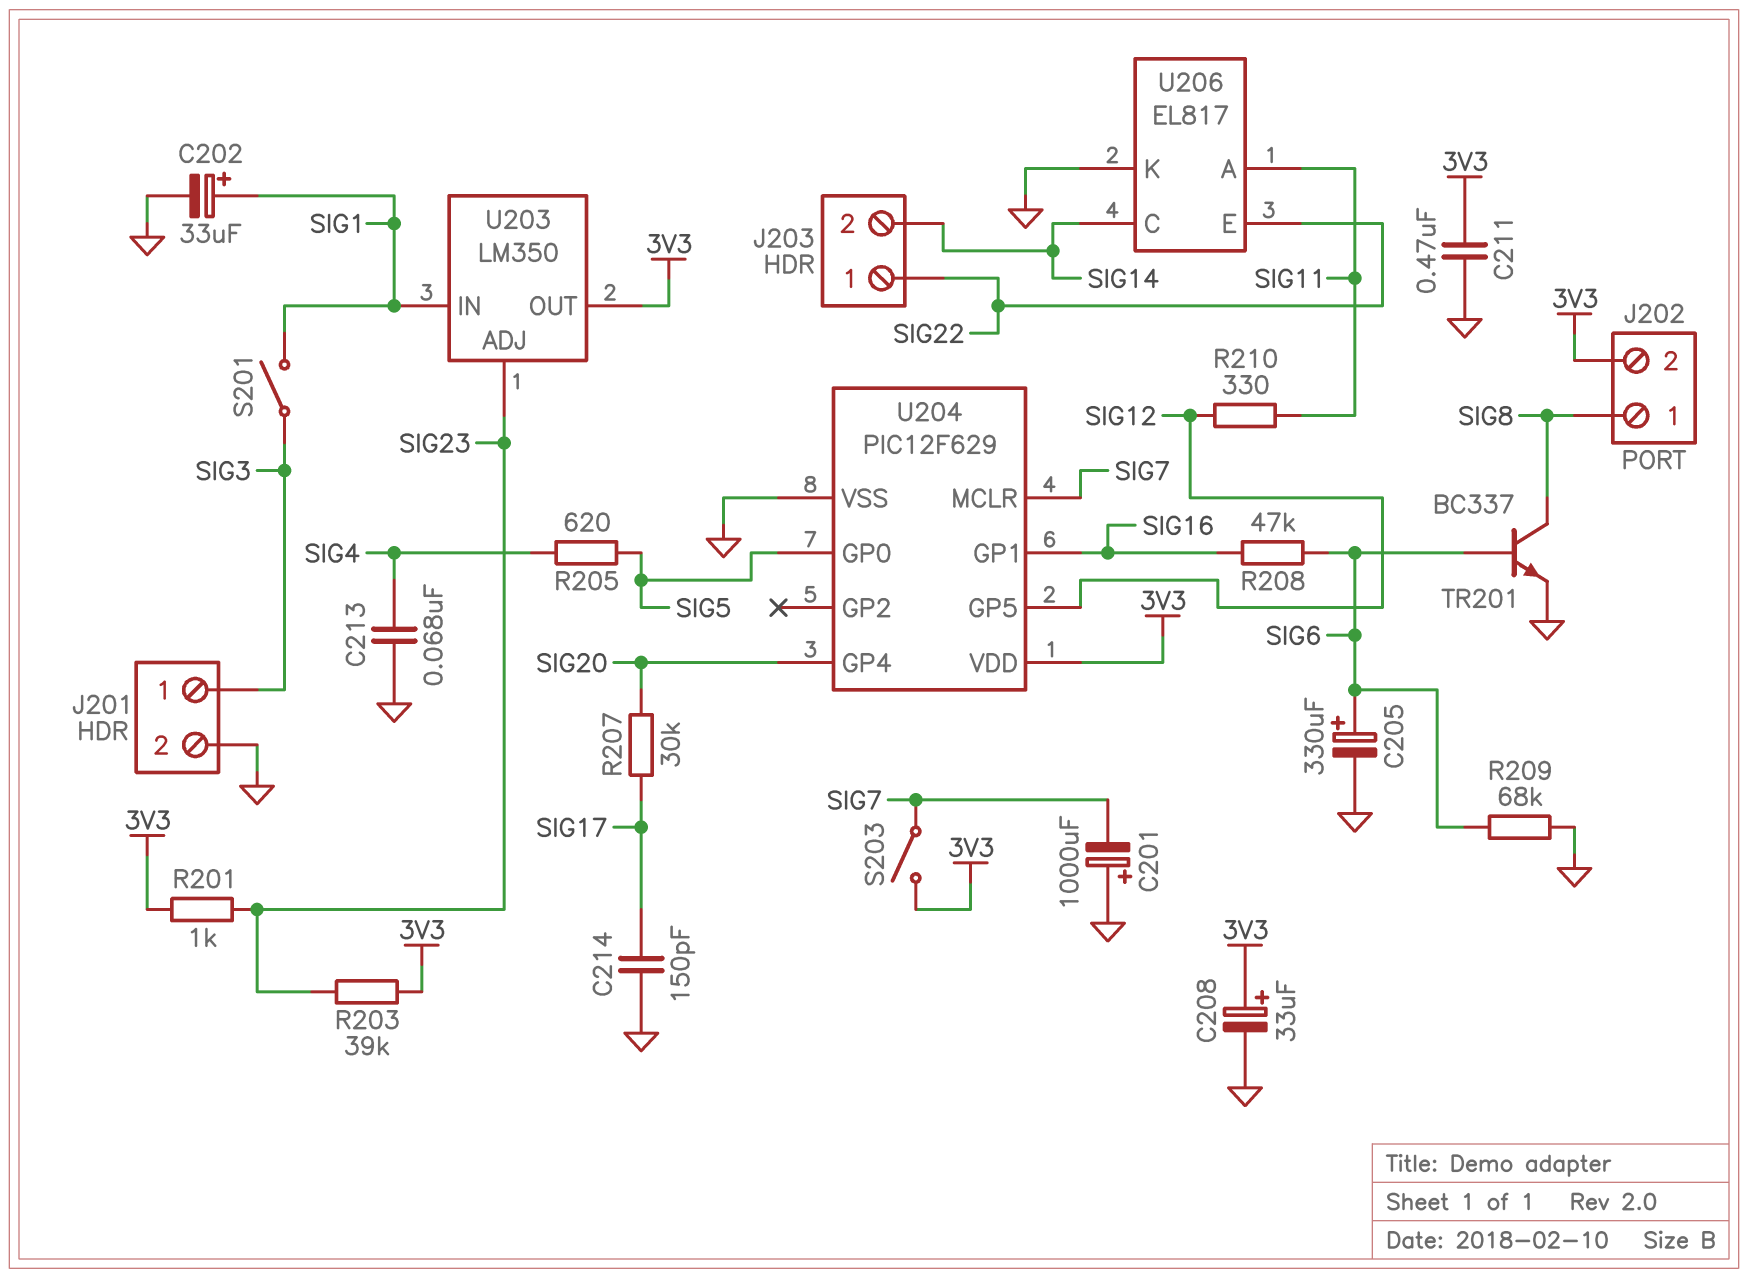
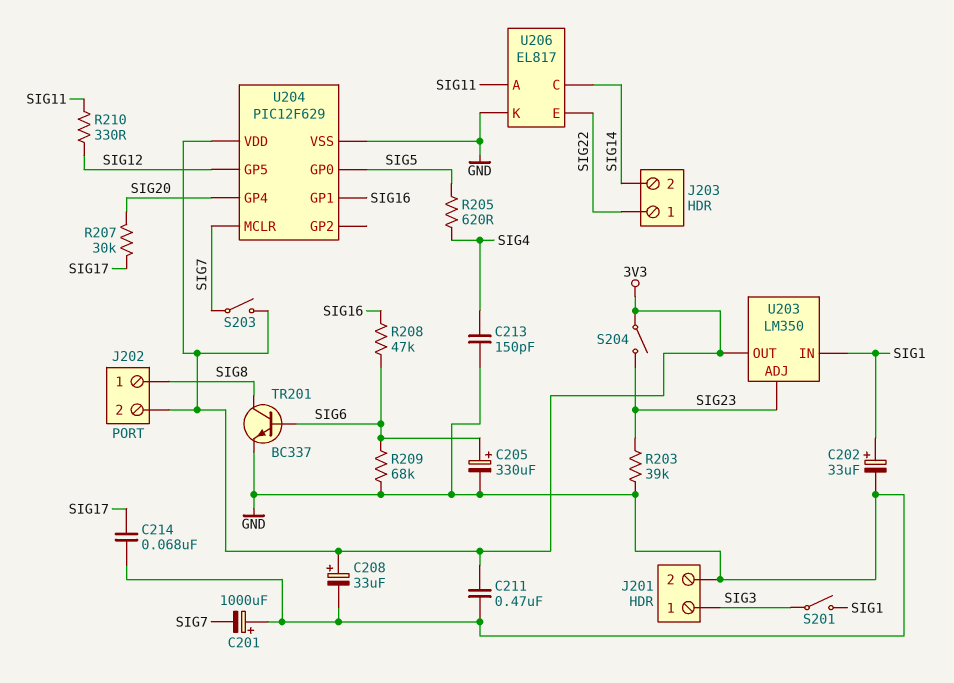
C213: 68nF (GND, SIG4) -> 150pF (GND, SIG4)
C214: 150pF (GND, SIG17) -> 68nF (GND, SIG17)
R201: 1k (3V3, SIG23) -> none
R203: 39k (3V3, SIG23) -> 39k (GND, SIG23)
S204: none -> switch (3V3, SIG23)

